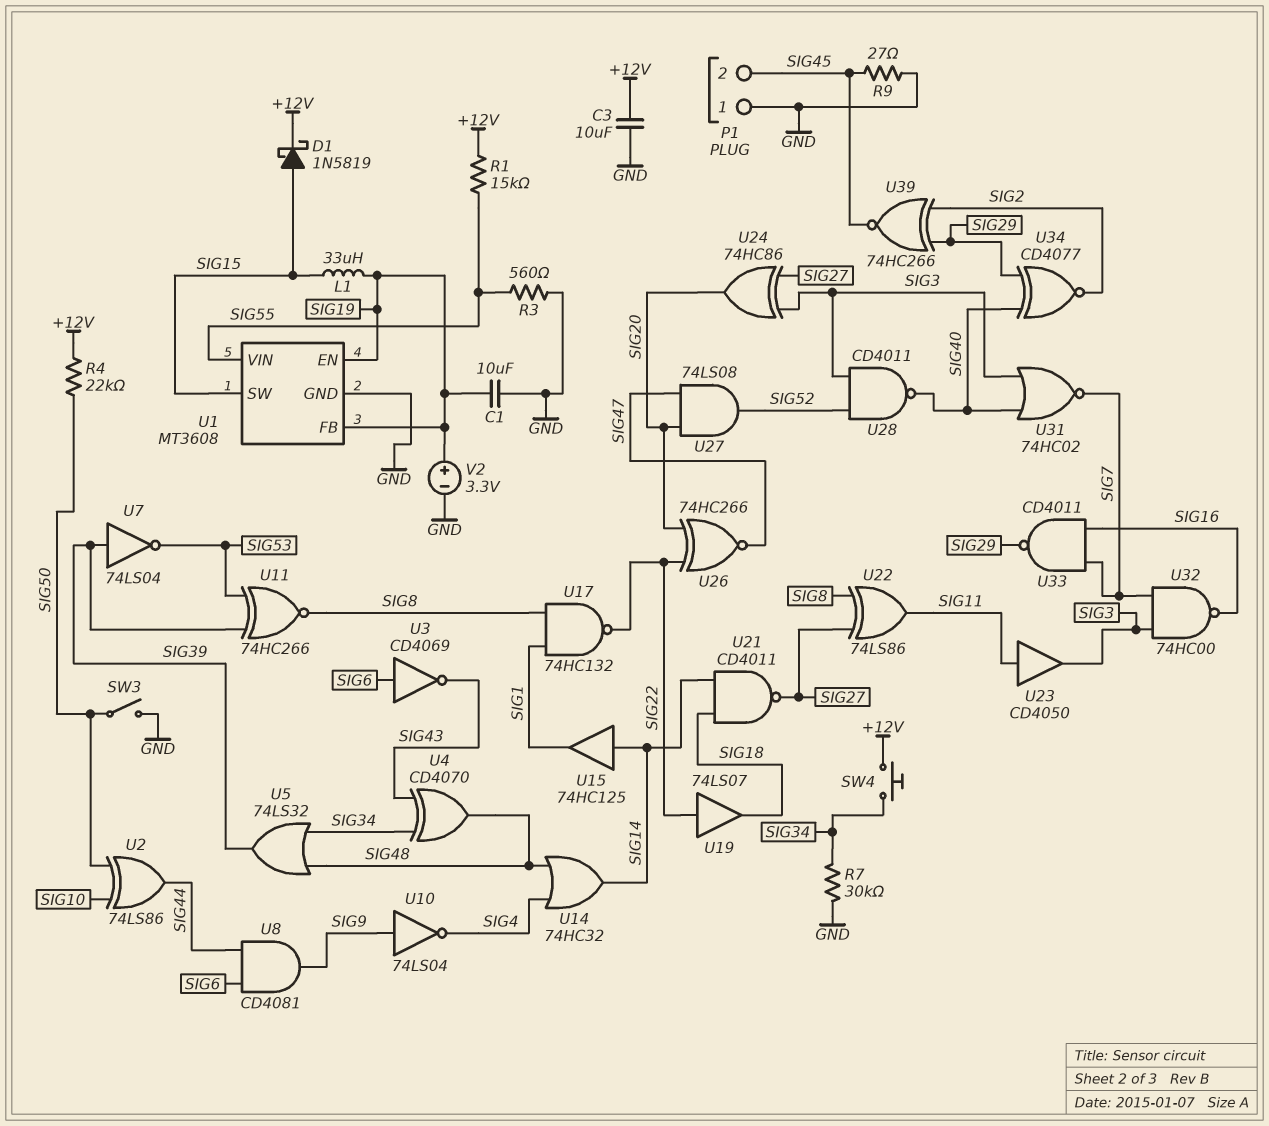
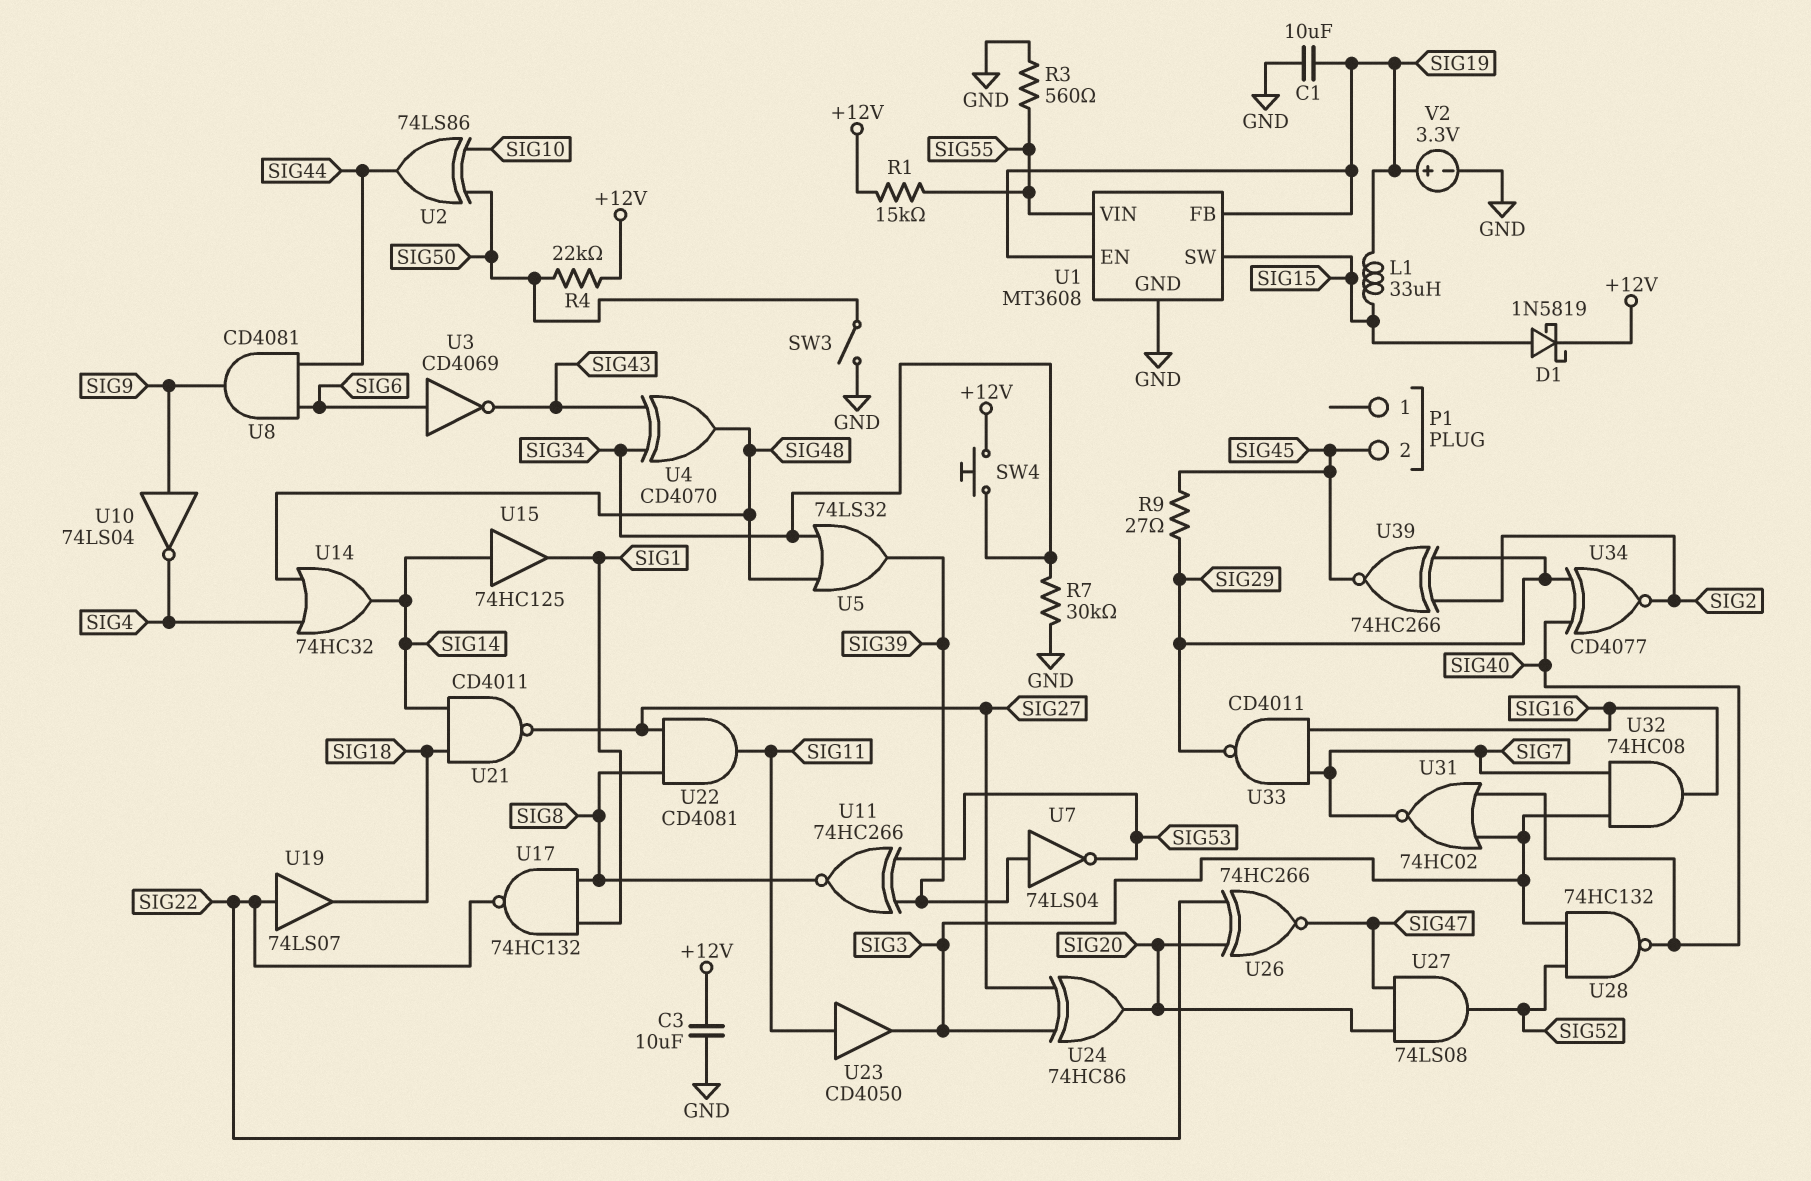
P1 pin 1: GND -> none
R9: 27 (GND, SIG45) -> 27 (SIG29, SIG45)
U22: XOR 74LS86 (in SIG8, in SIG27, out SIG11) -> AND CD4081 (in SIG8, in SIG27, out SIG11)
U28: NAND CD4011 (in SIG3, in SIG52, out SIG40) -> NAND 74HC132 (in SIG3, in SIG52, out SIG40)
U32: NAND 74HC00 (in SIG3, in SIG7, out SIG16) -> AND 74HC08 (in SIG3, in SIG7, out SIG16)

